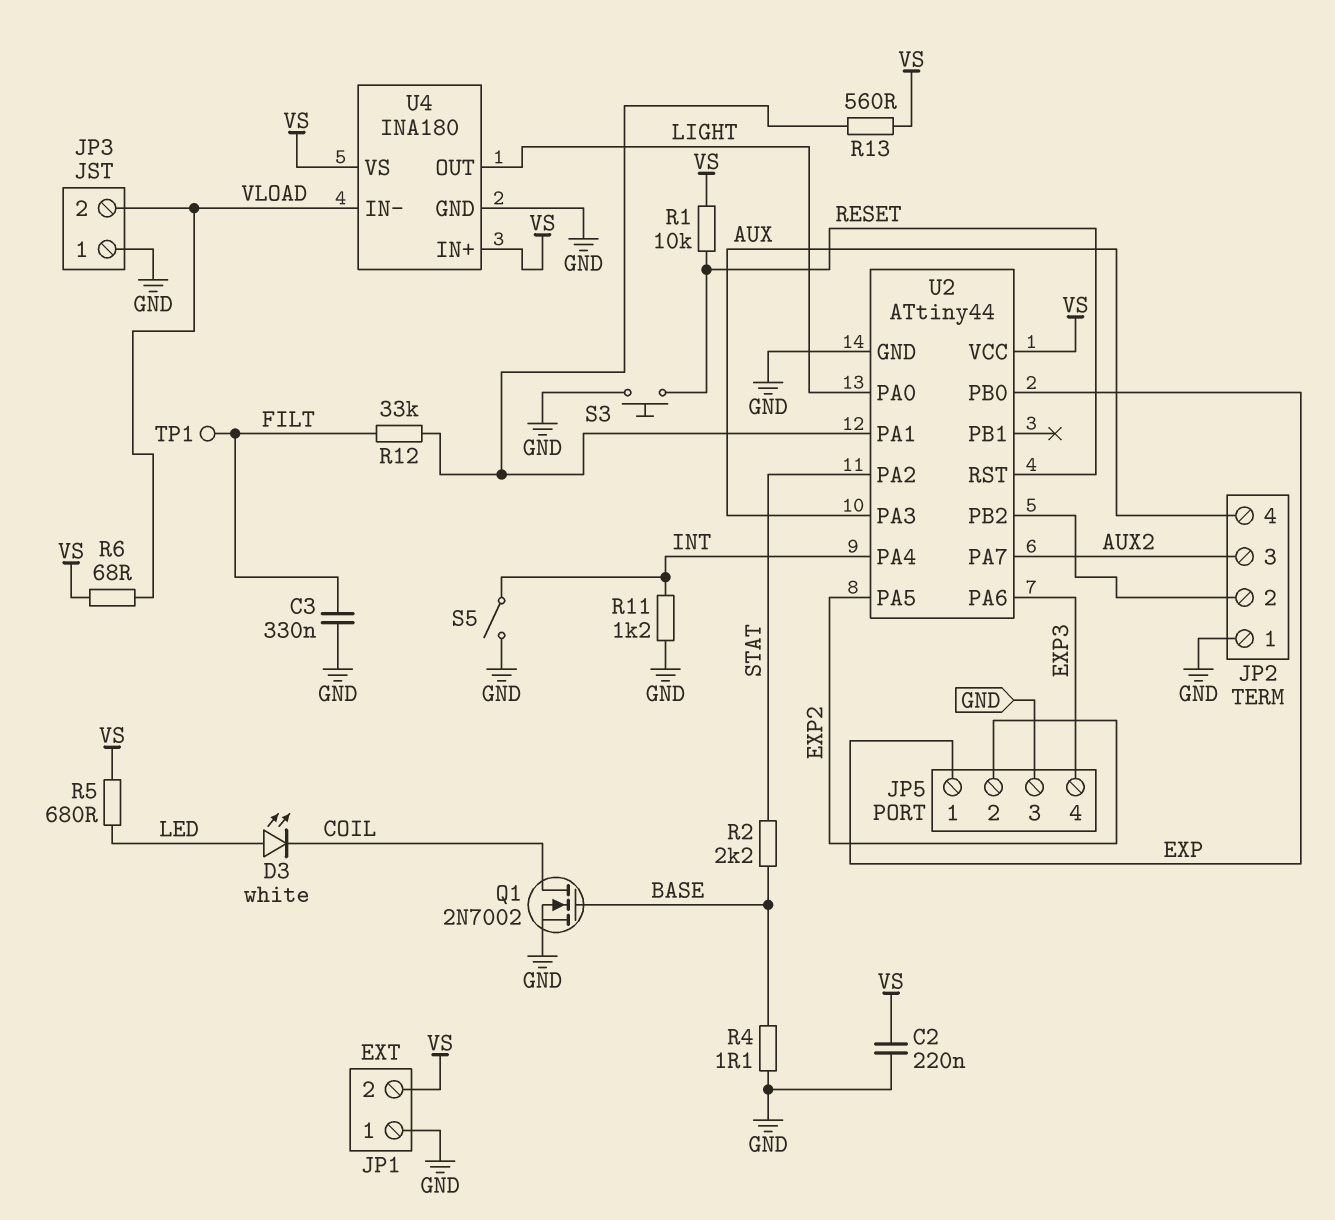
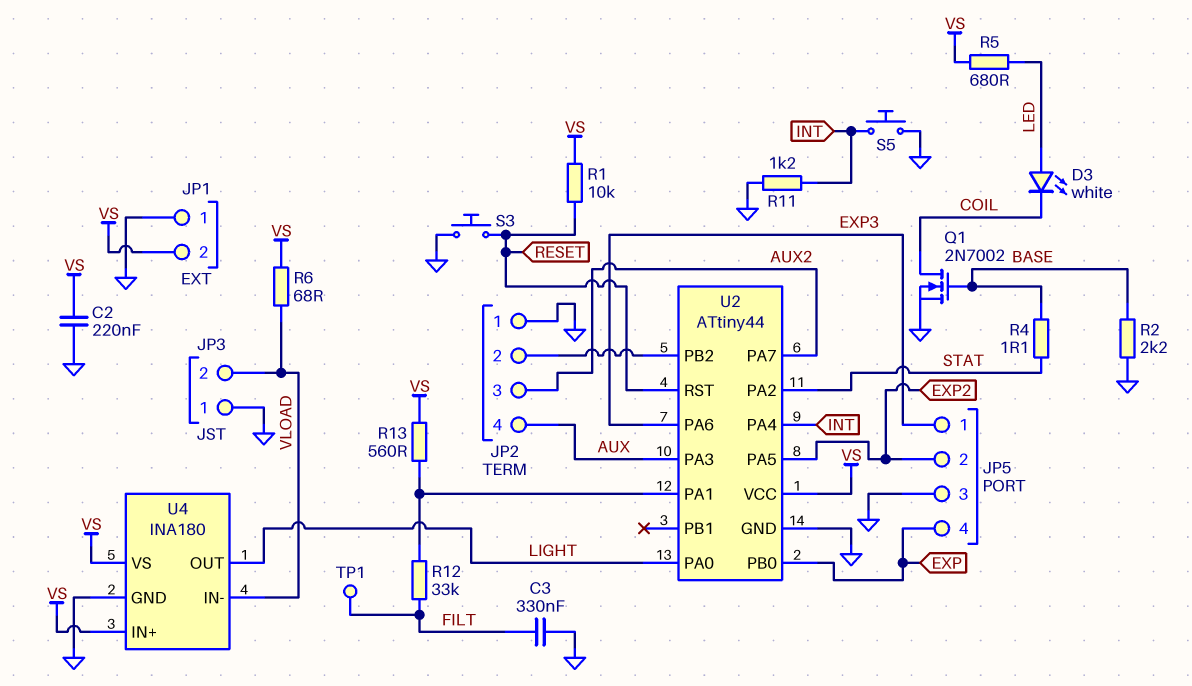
JP5 pin 1: EXP -> EXP3
JP5 pin 4: EXP3 -> EXP
R2: 2.2k (BASE, STAT) -> 2.2k (BASE, GND)
R4: 1.1 (BASE, GND) -> 1.1 (BASE, STAT)
S5: switch (GND, INT) -> button (GND, INT)

